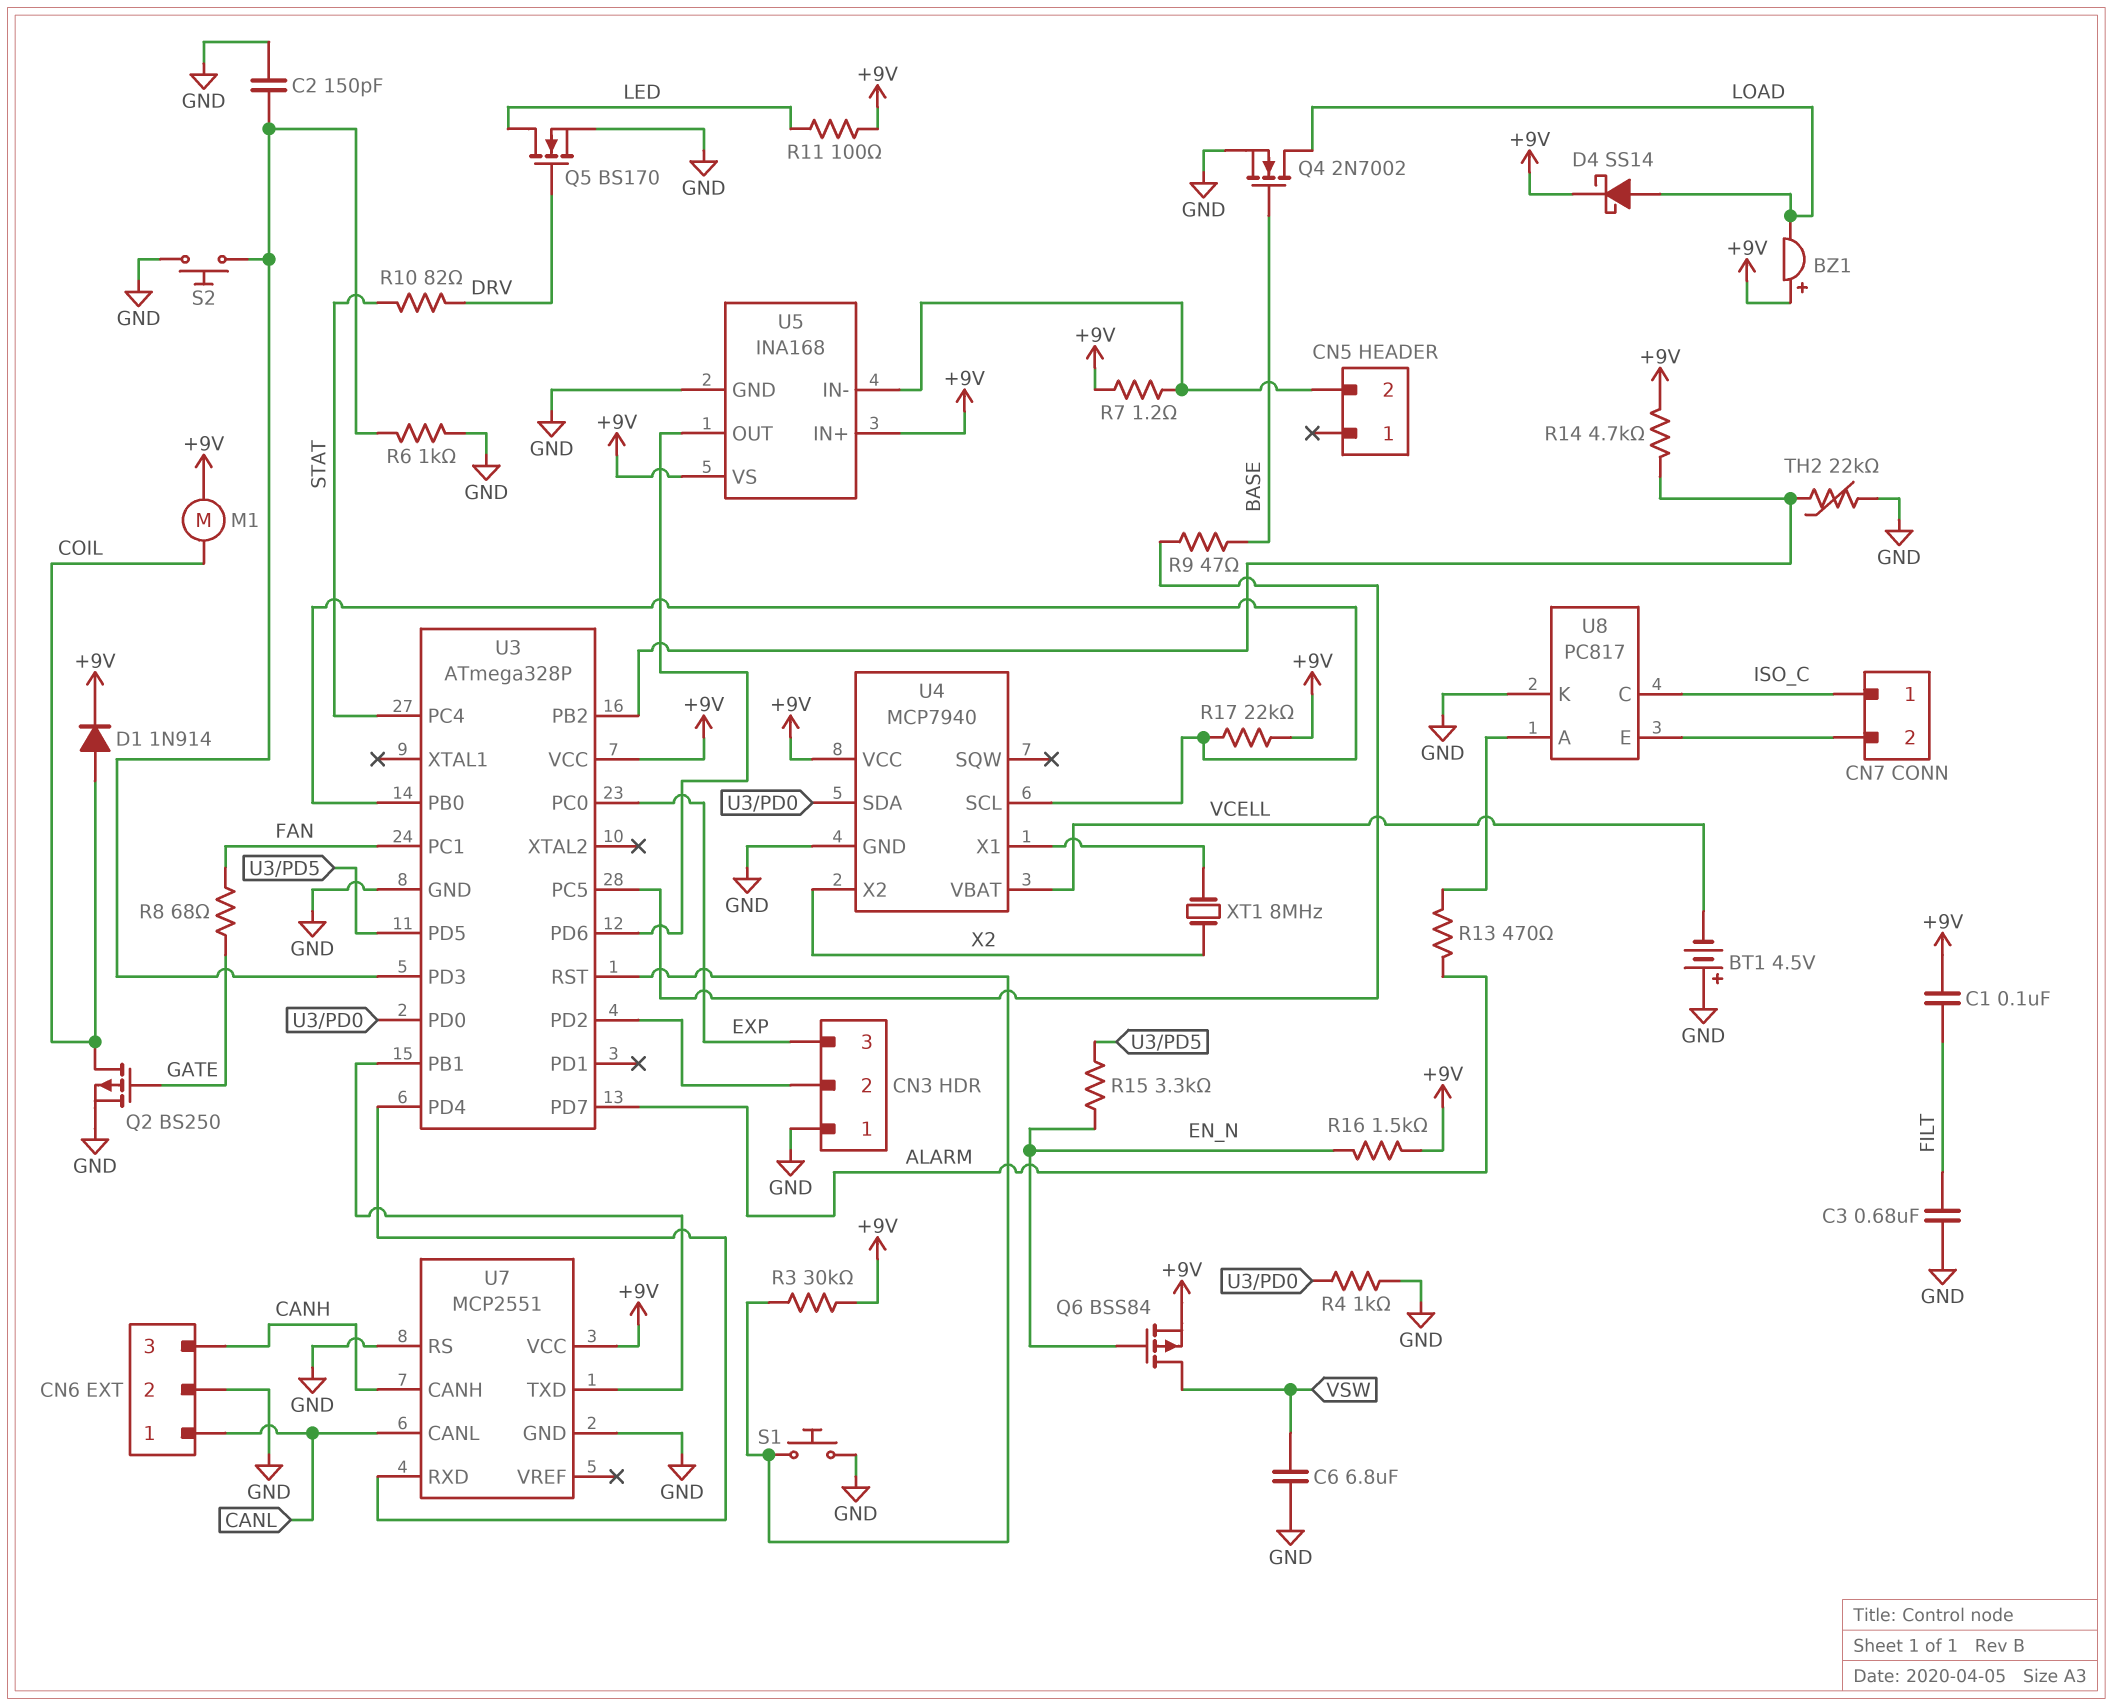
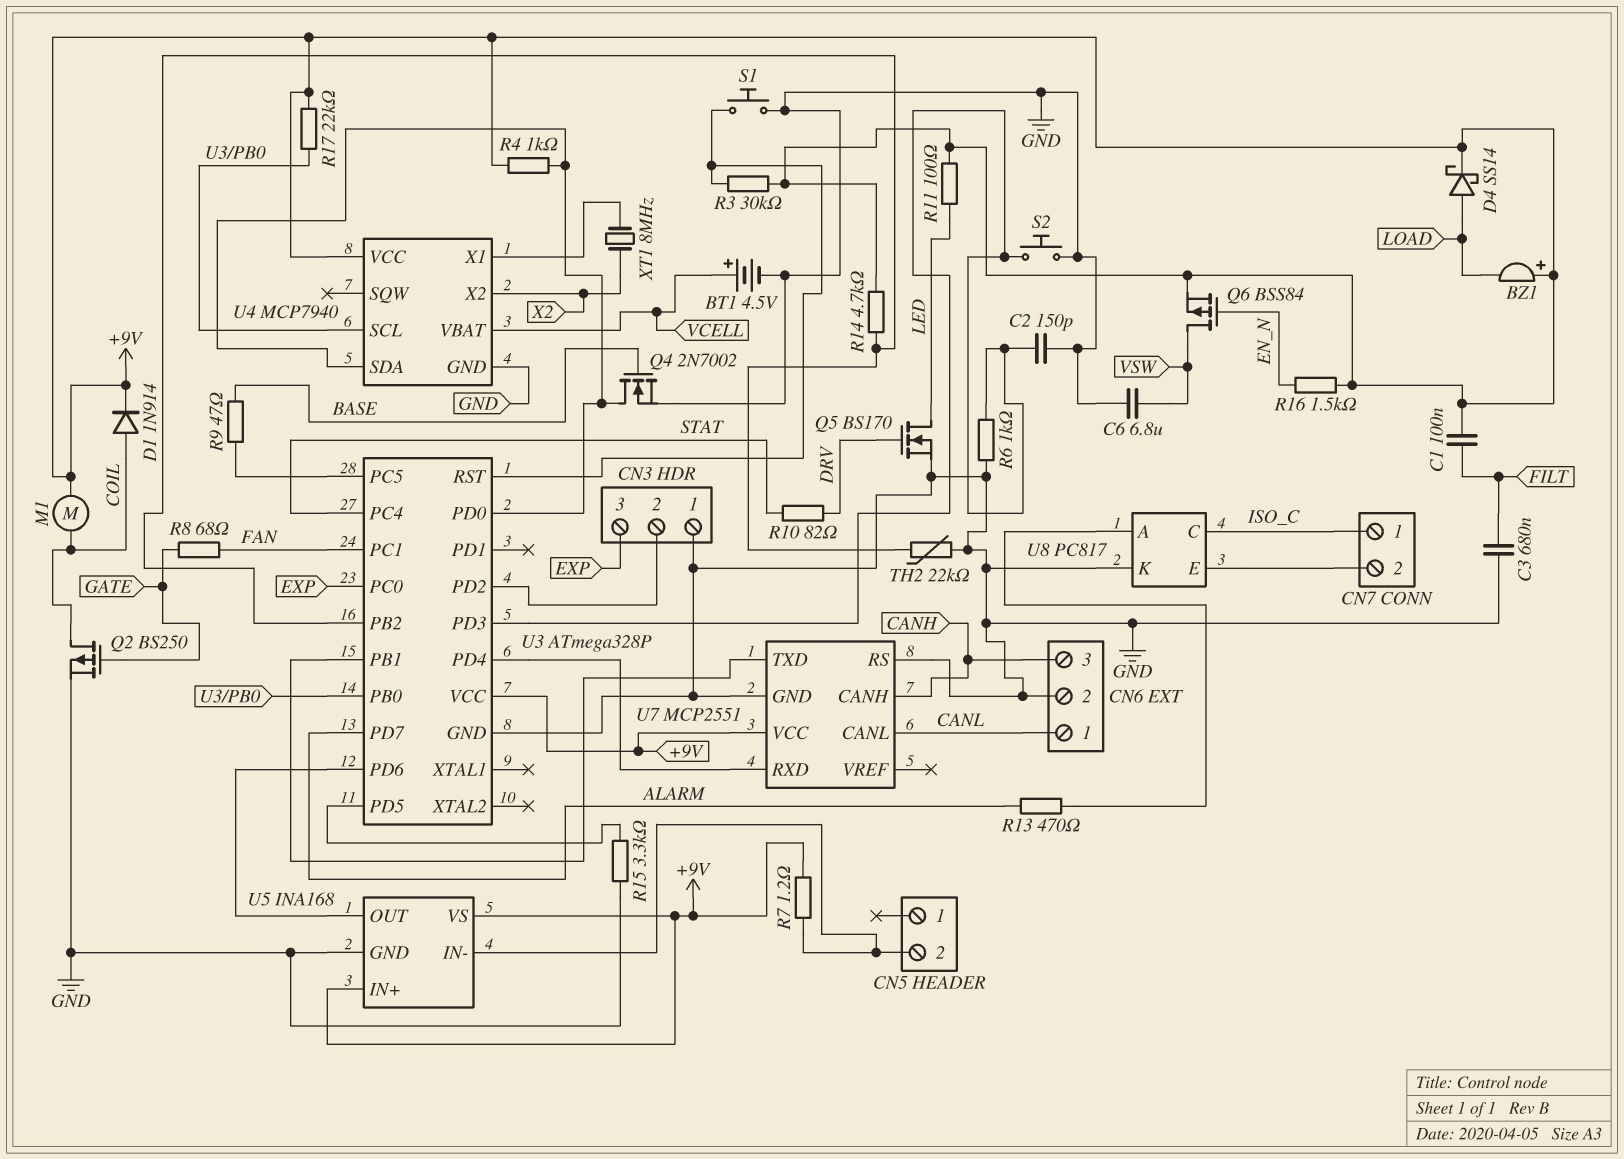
BT1: 4.5V (plus GND, minus VCELL) -> 4.5V (plus VCELL, minus GND)
Q4: NMOS 2N7002 (G BASE, D LOAD, S GND) -> NMOS 2N7002 (G BASE, D U3/PD0, S GND)
R4: 1k (GND, U3/PD0) -> 1k (+9V, U3/PD0)
R15: 3.3k (EN_N, U3/PD5) -> 3.3k (GND, U3/PD5)

